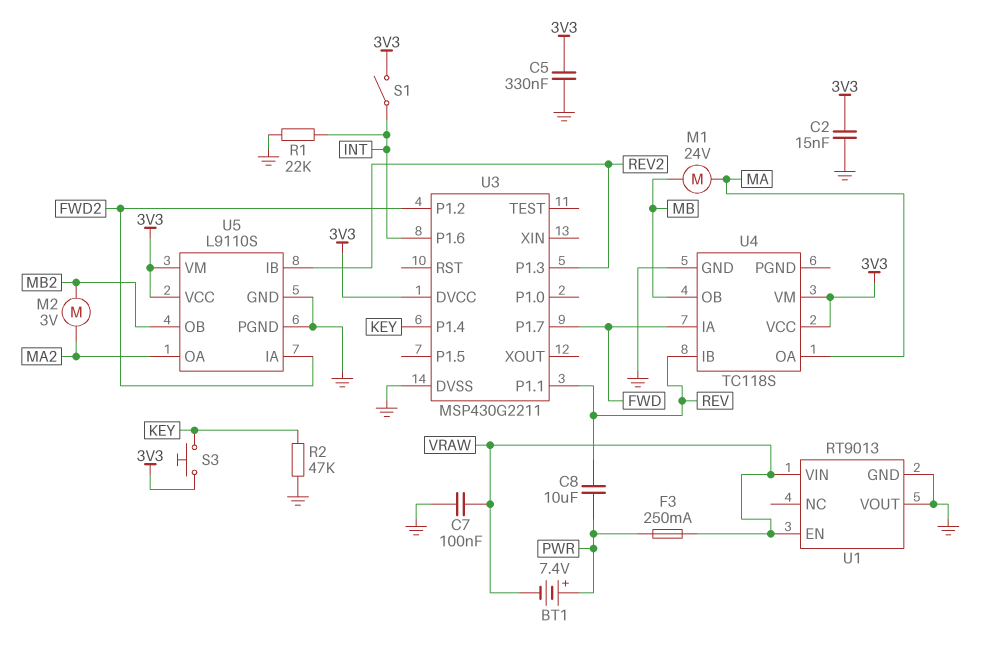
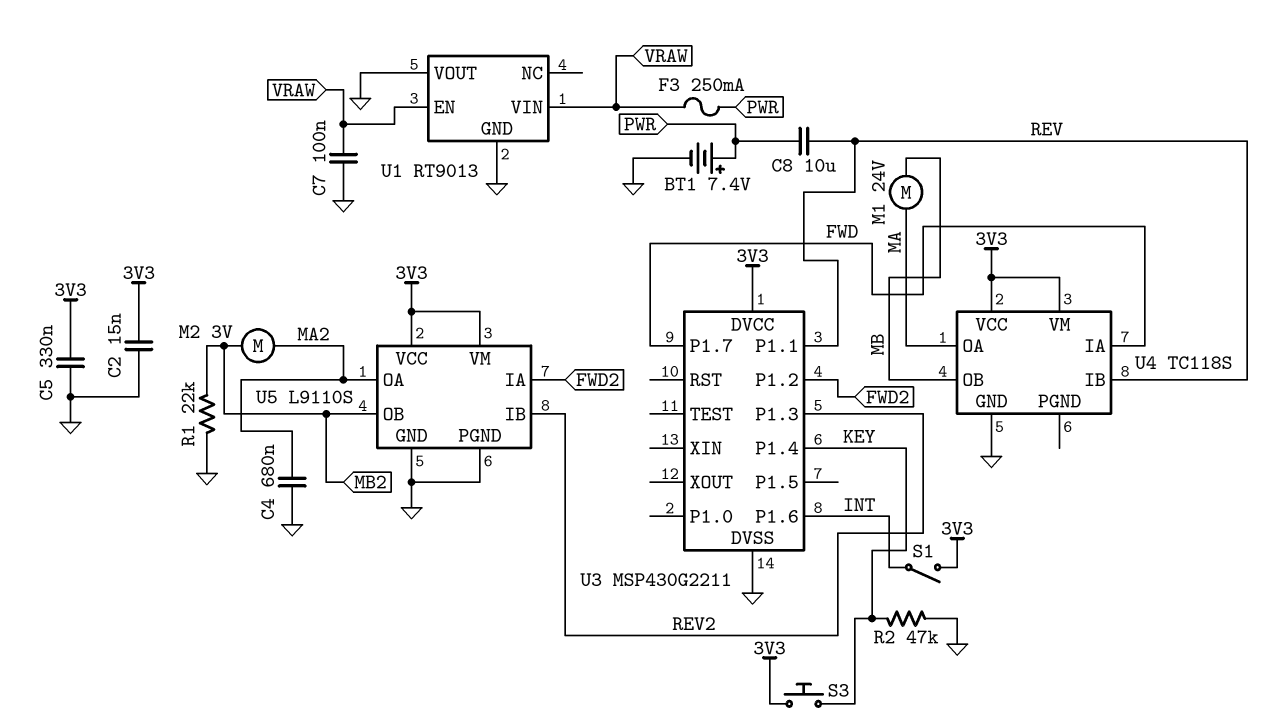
BT1: 7.4V (plus PWR, minus VRAW) -> 7.4V (plus PWR, minus GND)
C4: none -> 680nF (GND, MA2)
R1: 22k (GND, INT) -> 22k (GND, MB2)

